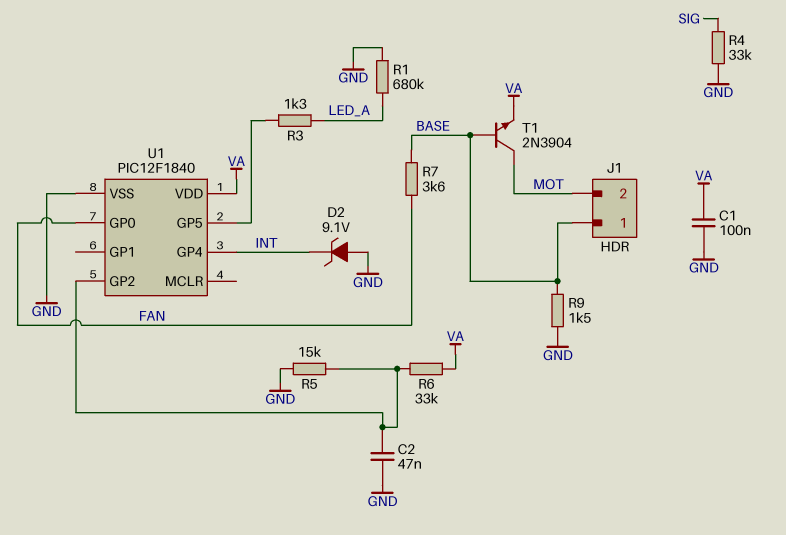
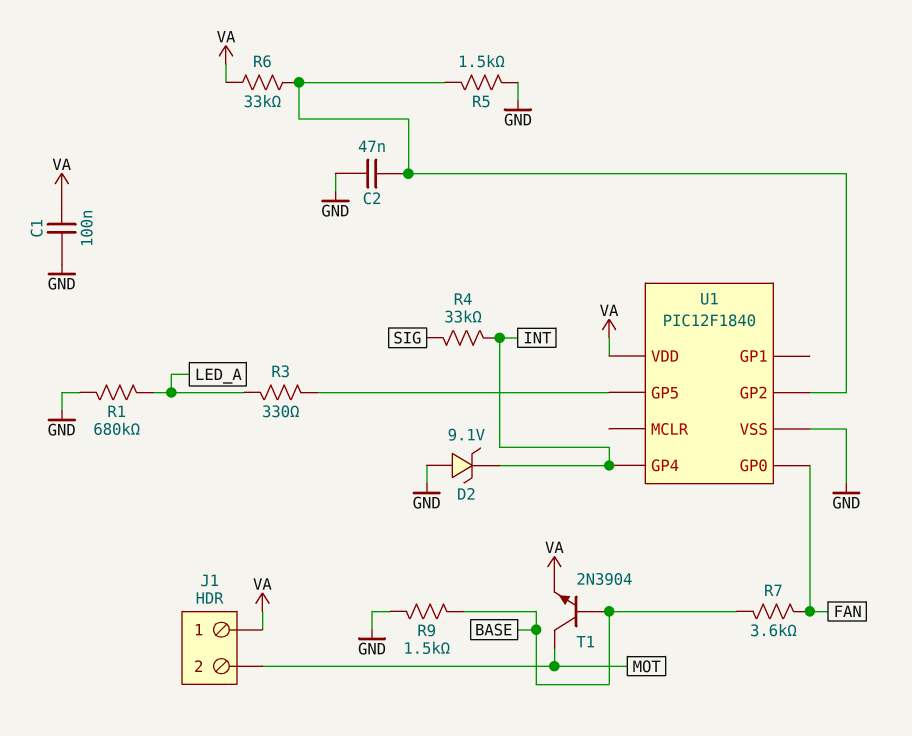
J1 pin 1: BASE -> VA
R3: 1.3k (LED_A, U1/GP5) -> 330 (LED_A, U1/GP5)
R4: 33k (GND, SIG) -> 33k (INT, SIG)
R5: 15k (GND, U1/GP2) -> 1.5k (GND, U1/GP2)

